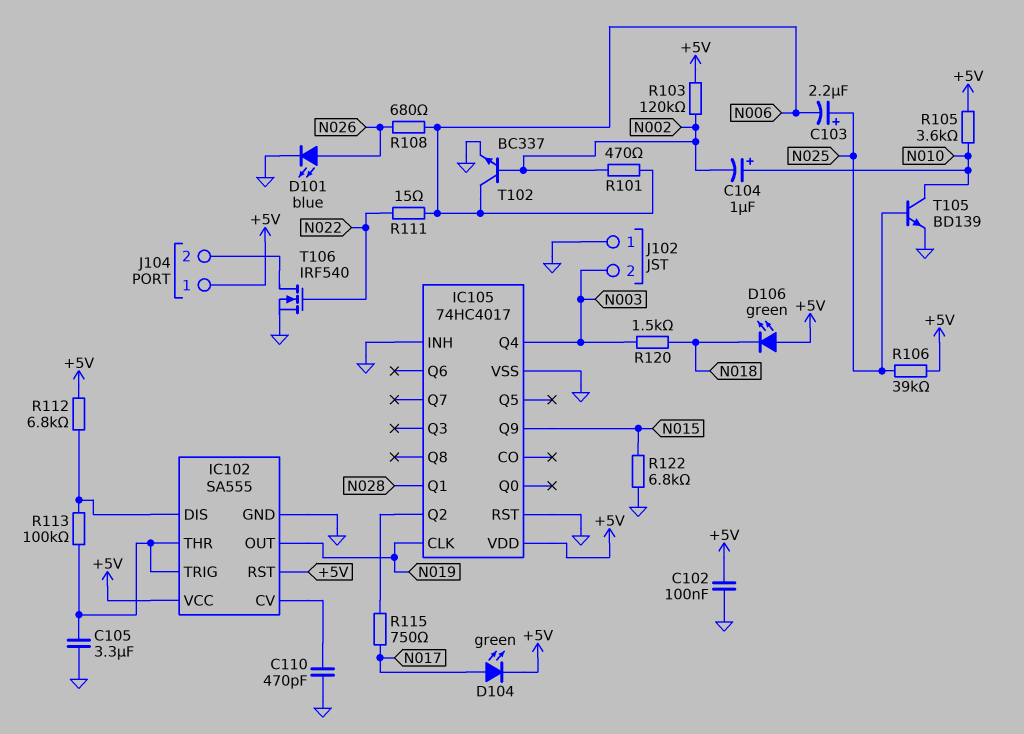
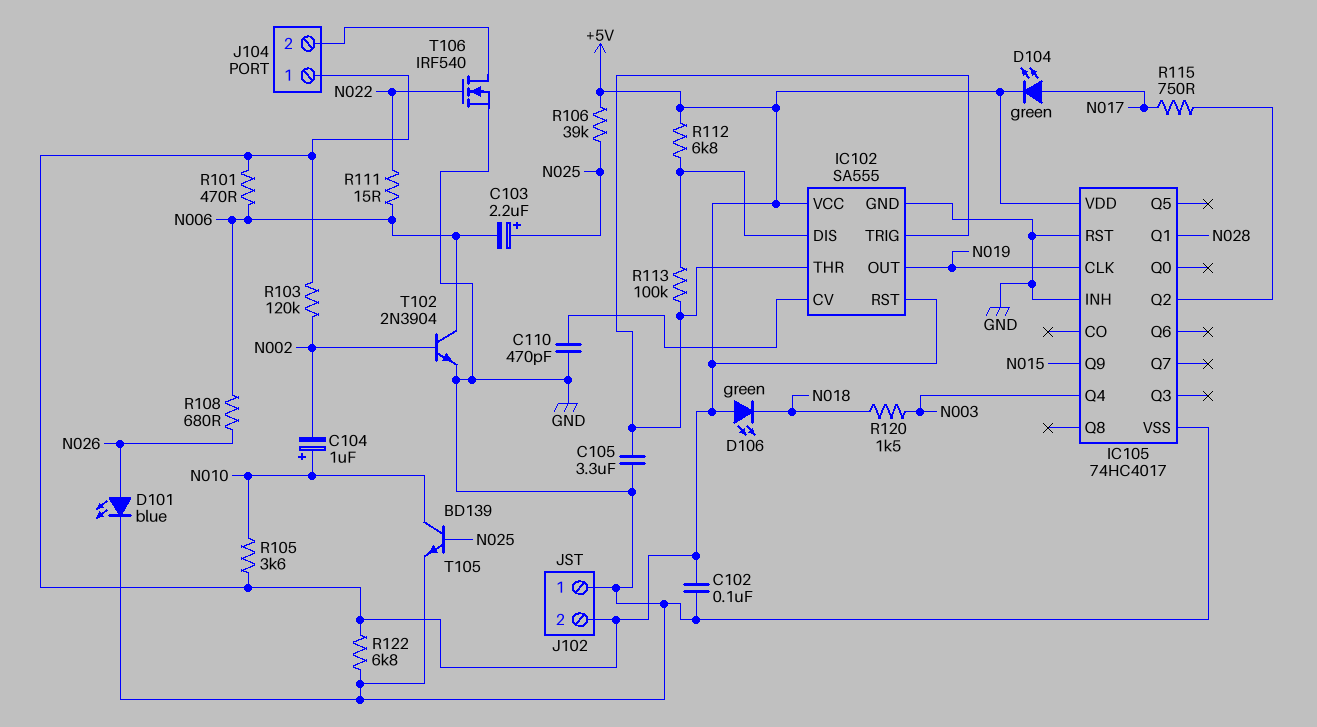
J102 pin 2: N003 -> +5V
R101: 470 (N002, N006) -> 470 (+5V, N006)
R122: 6.8k (GND, N015) -> 6.8k (+5V, GND)
T102: NPN BC337 (B N002, C N006, E GND) -> NPN 2N3904 (B N002, C N006, E GND)

